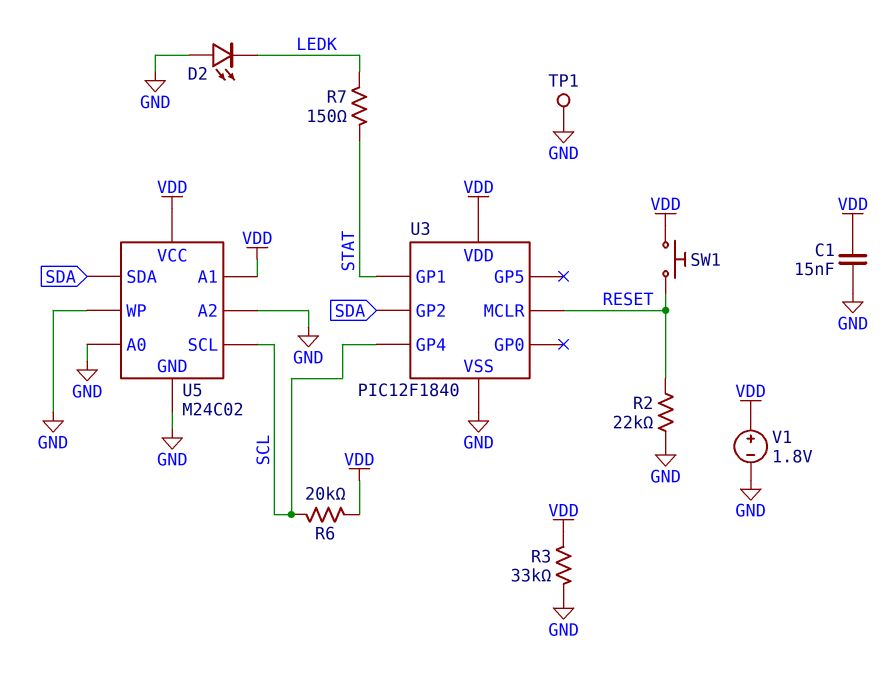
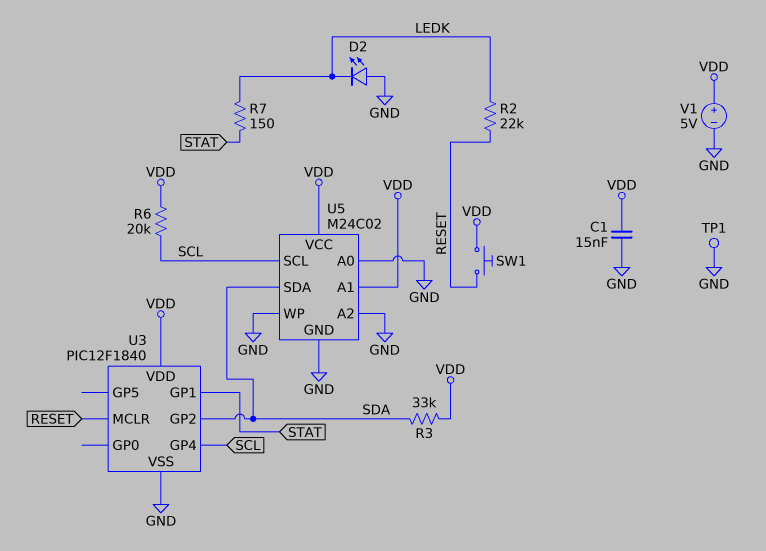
R2: 22k (GND, RESET) -> 22k (LEDK, RESET)
R3: 33k (GND, VDD) -> 33k (SDA, VDD)
V1: 1.8V (plus VDD, minus GND) -> 5V (plus VDD, minus GND)

